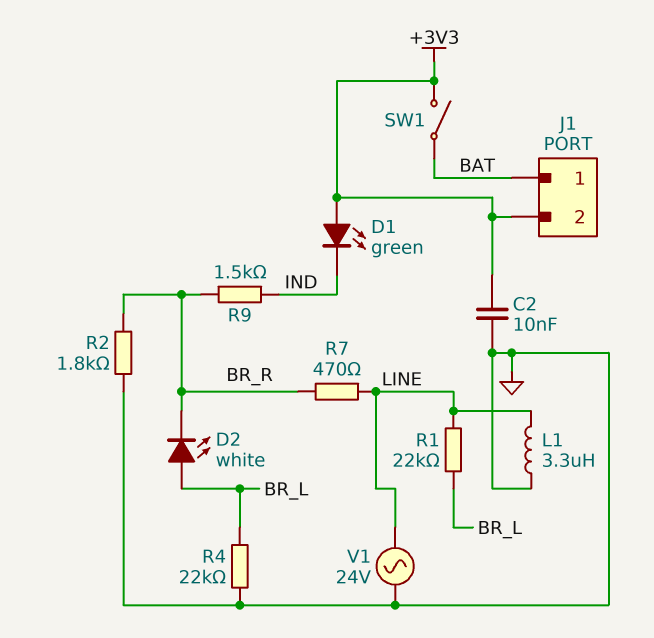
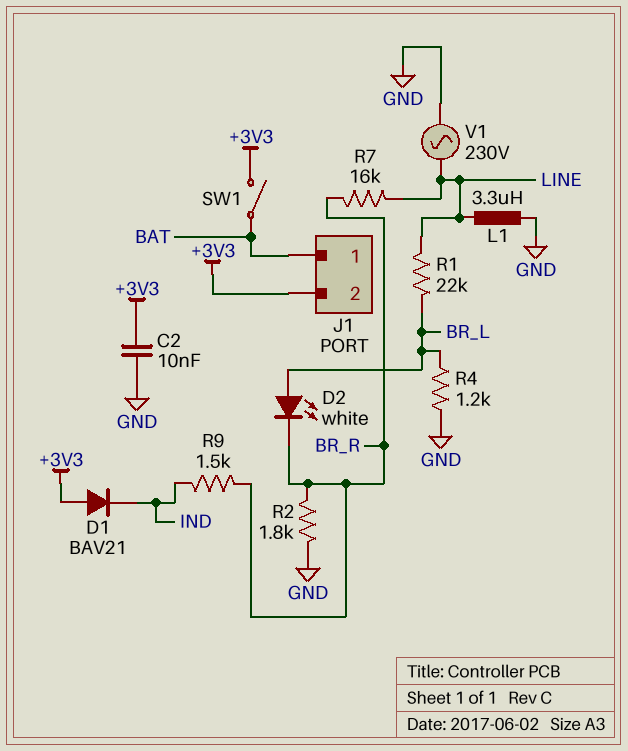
D1: LED green (A +3V3, K IND) -> diode BAV21 (A +3V3, K IND)
R4: 22k (BR_L, GND) -> 1.2k (BR_L, GND)
R7: 470 (BR_R, LINE) -> 16k (BR_R, LINE)
V1: AC 24V (GND, LINE) -> AC 230V (GND, LINE)

